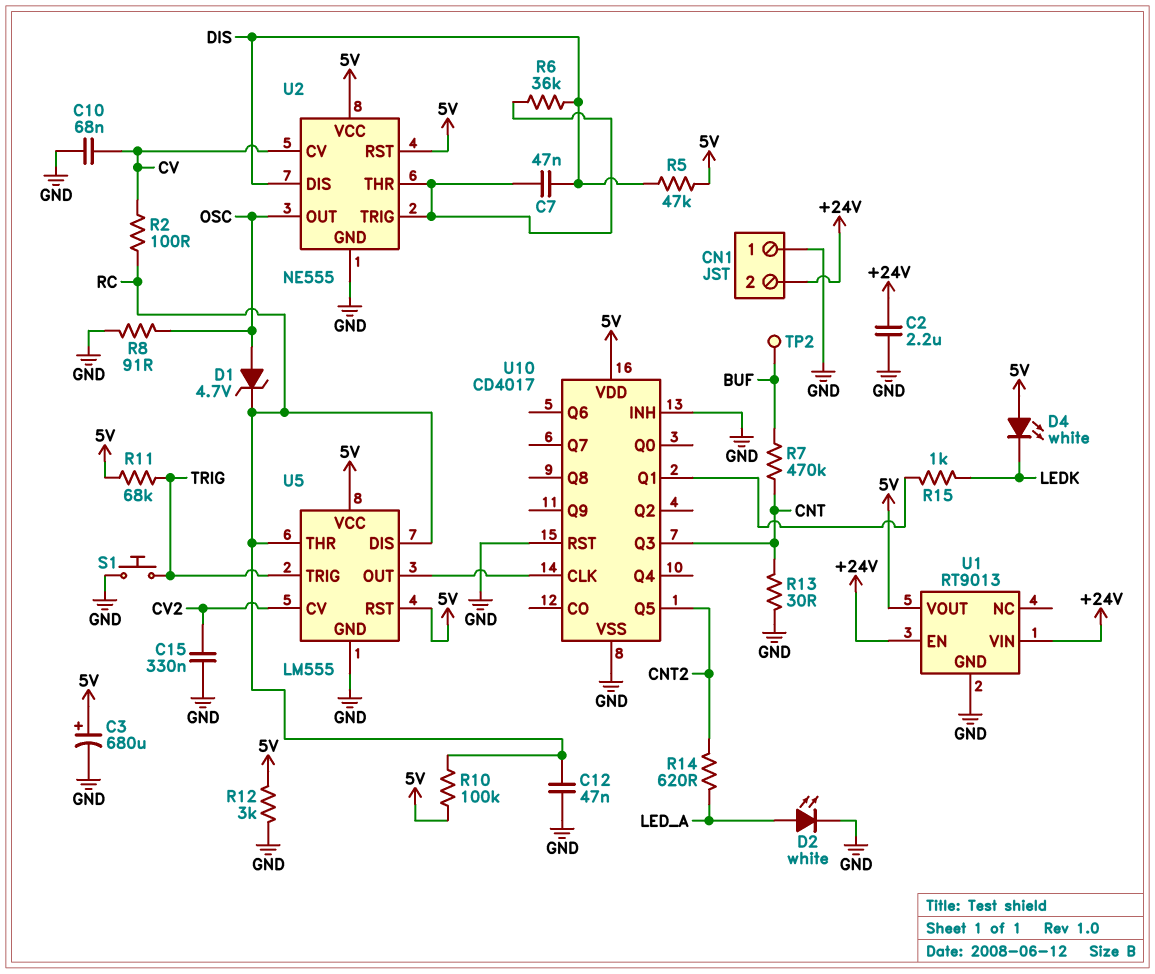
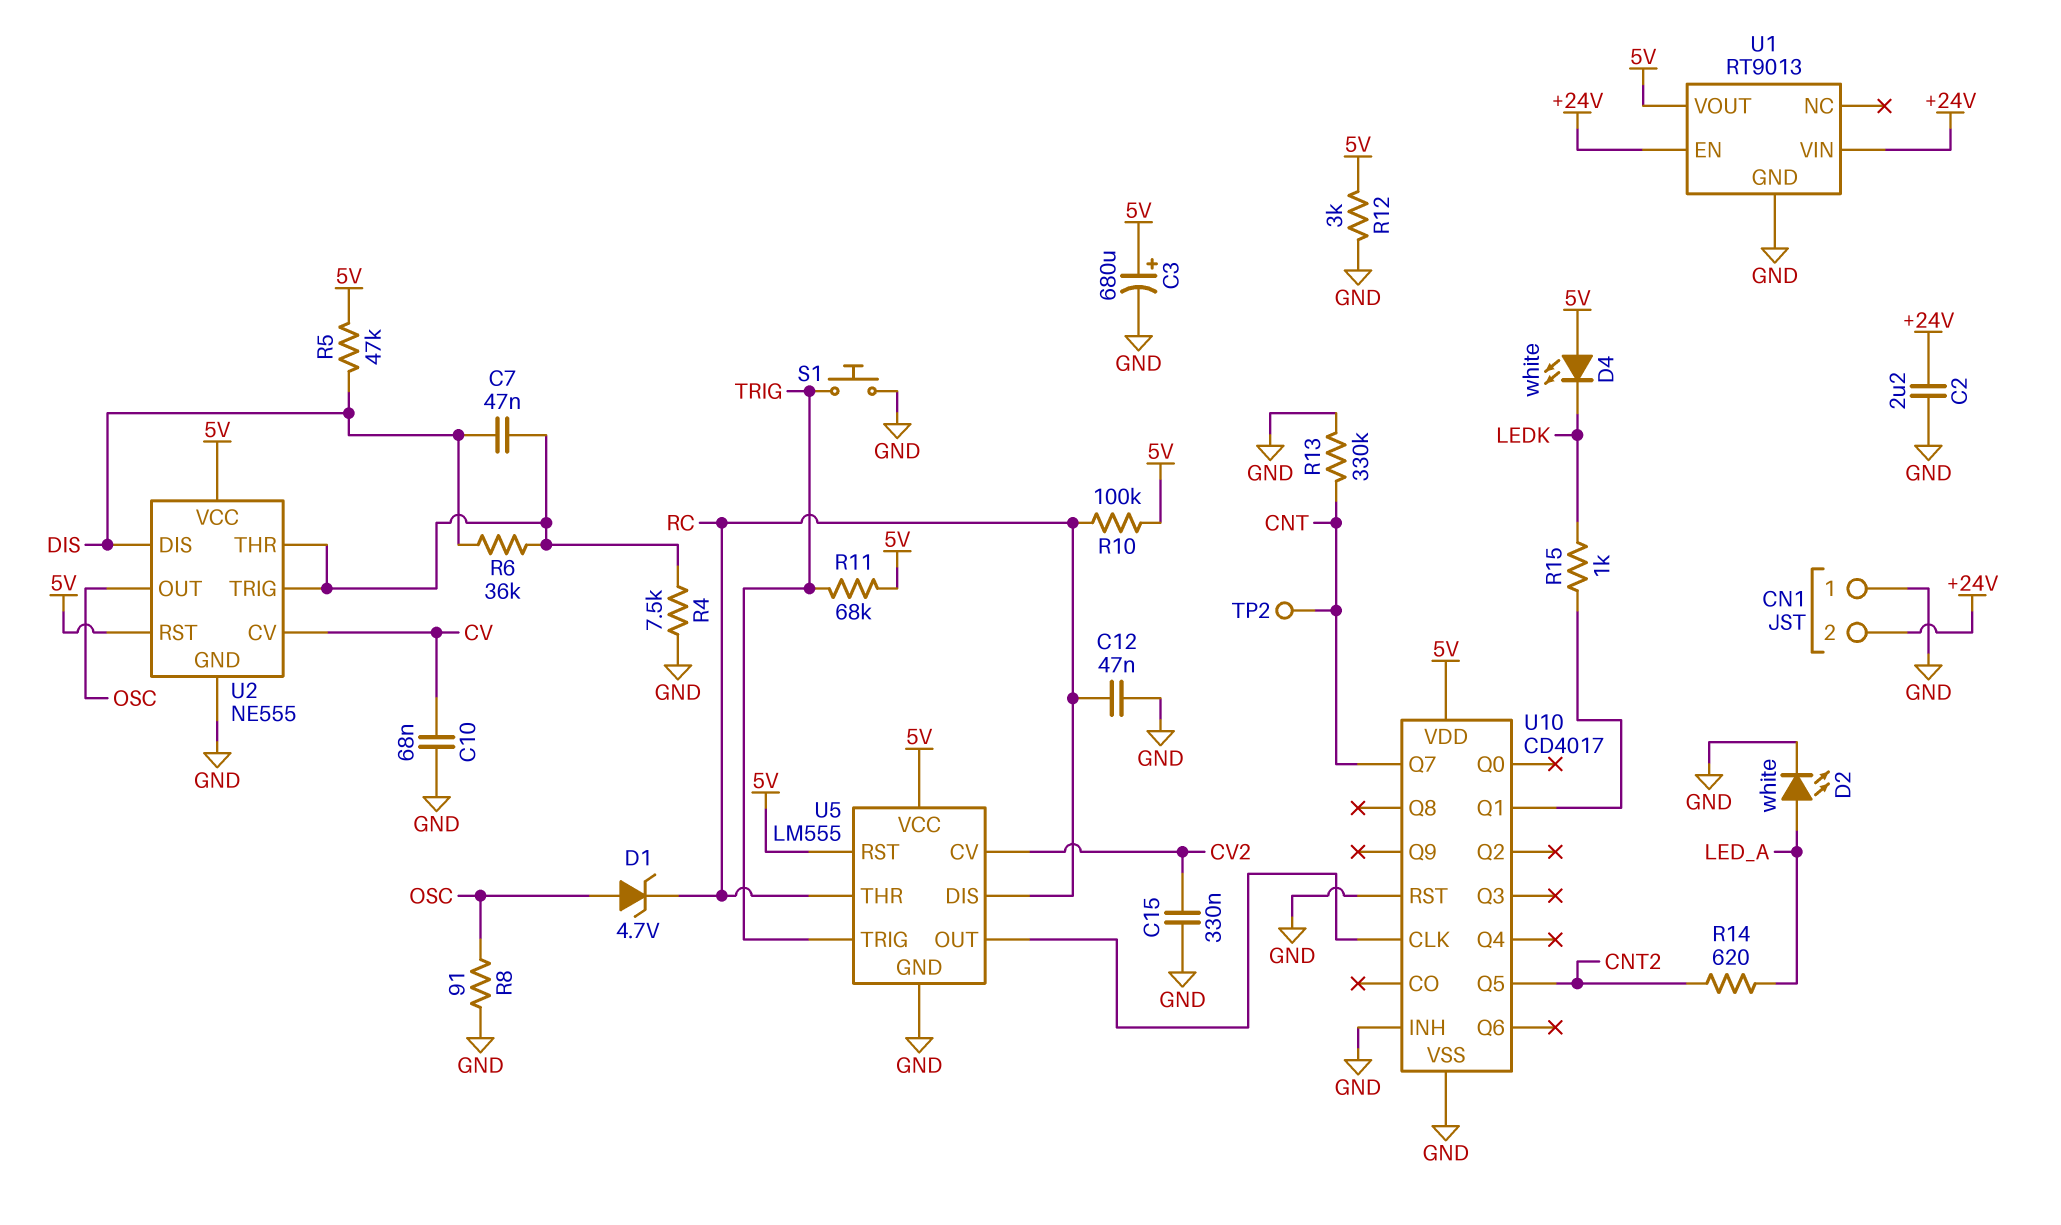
R2: 100 (CV, RC) -> none
R4: none -> 7.5k (GND, U2/THR)
R7: 470k (BUF, CNT) -> none
R13: 30 (CNT, GND) -> 330k (CNT, GND)
TP2: test point (BUF) -> test point (CNT)
U10 pin Q3: CNT -> none
U10 pin Q7: none -> CNT

